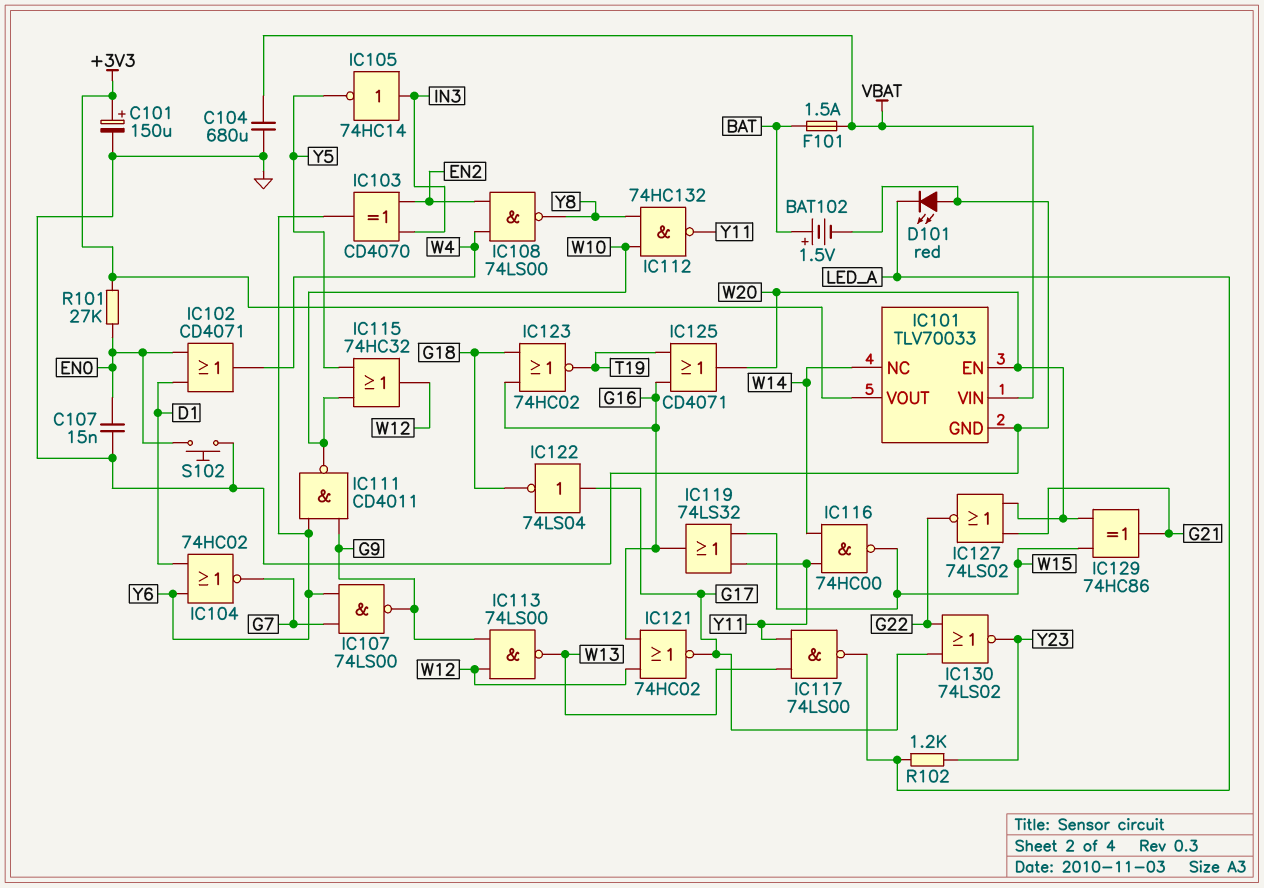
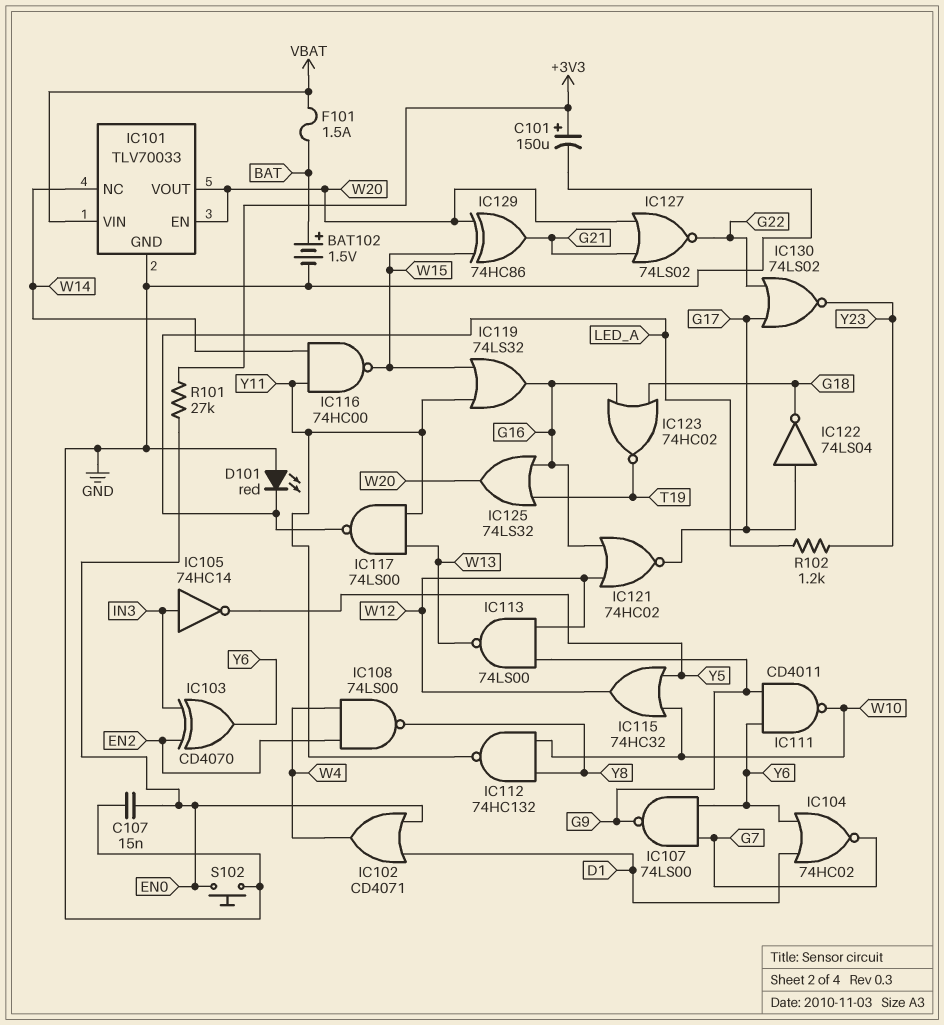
C104: 680uF (GND, VBAT) -> none
IC101 pin VOUT: +3V3 -> W20
IC125: OR CD4071 (in G16, in T19, out W20) -> OR 74LS32 (in G16, in T19, out W20)

